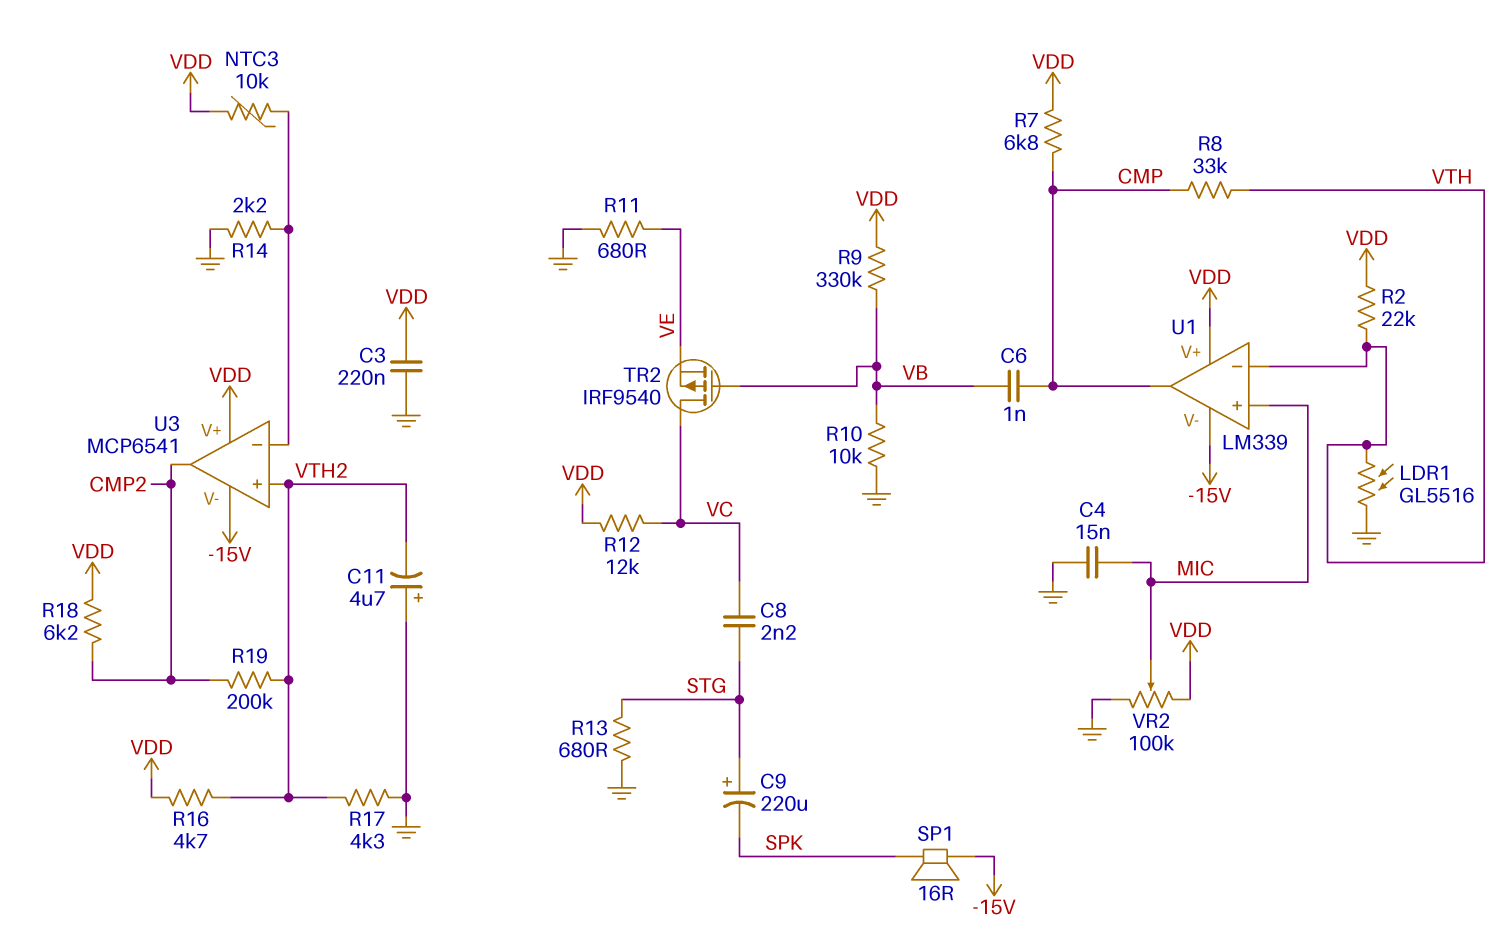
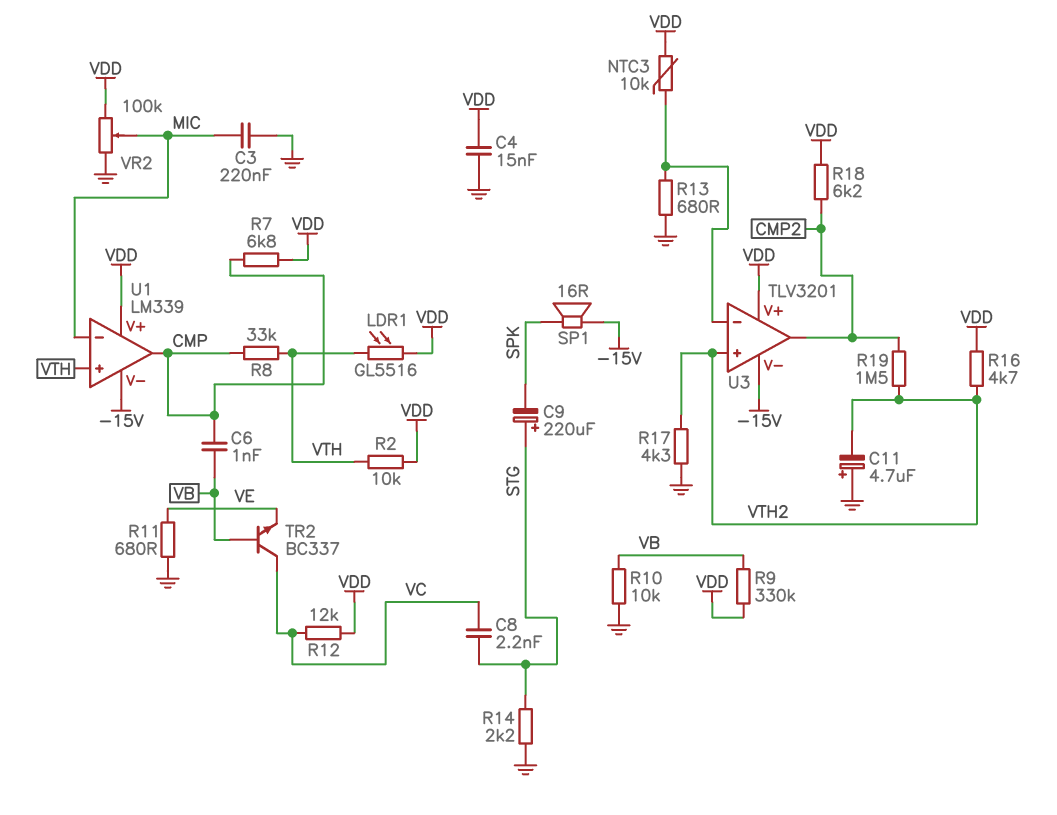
C3: 220nF (GND, VDD) -> 220nF (GND, MIC)
C4: 15nF (GND, MIC) -> 15nF (GND, VDD)
LDR1: GL5516 (GND, VTH) -> GL5516 (VDD, VTH)
R2: 22k (VDD, VTH) -> 10k (VDD, VTH)
R13: 680 (GND, STG) -> 680 (GND, U3/in-)
R14: 2.2k (GND, U3/in-) -> 2.2k (GND, STG)
R19: 200k (CMP2, VTH2) -> 1.5M (CMP2, VTH2)
TR2: PMOS IRF9540 (G VB, D VC, S VE) -> NPN BC337 (B VB, C VC, E VE)
U1 pin in+: MIC -> VTH
U1 pin in-: VTH -> MIC
U3: MCP6541 -> TLV3201

